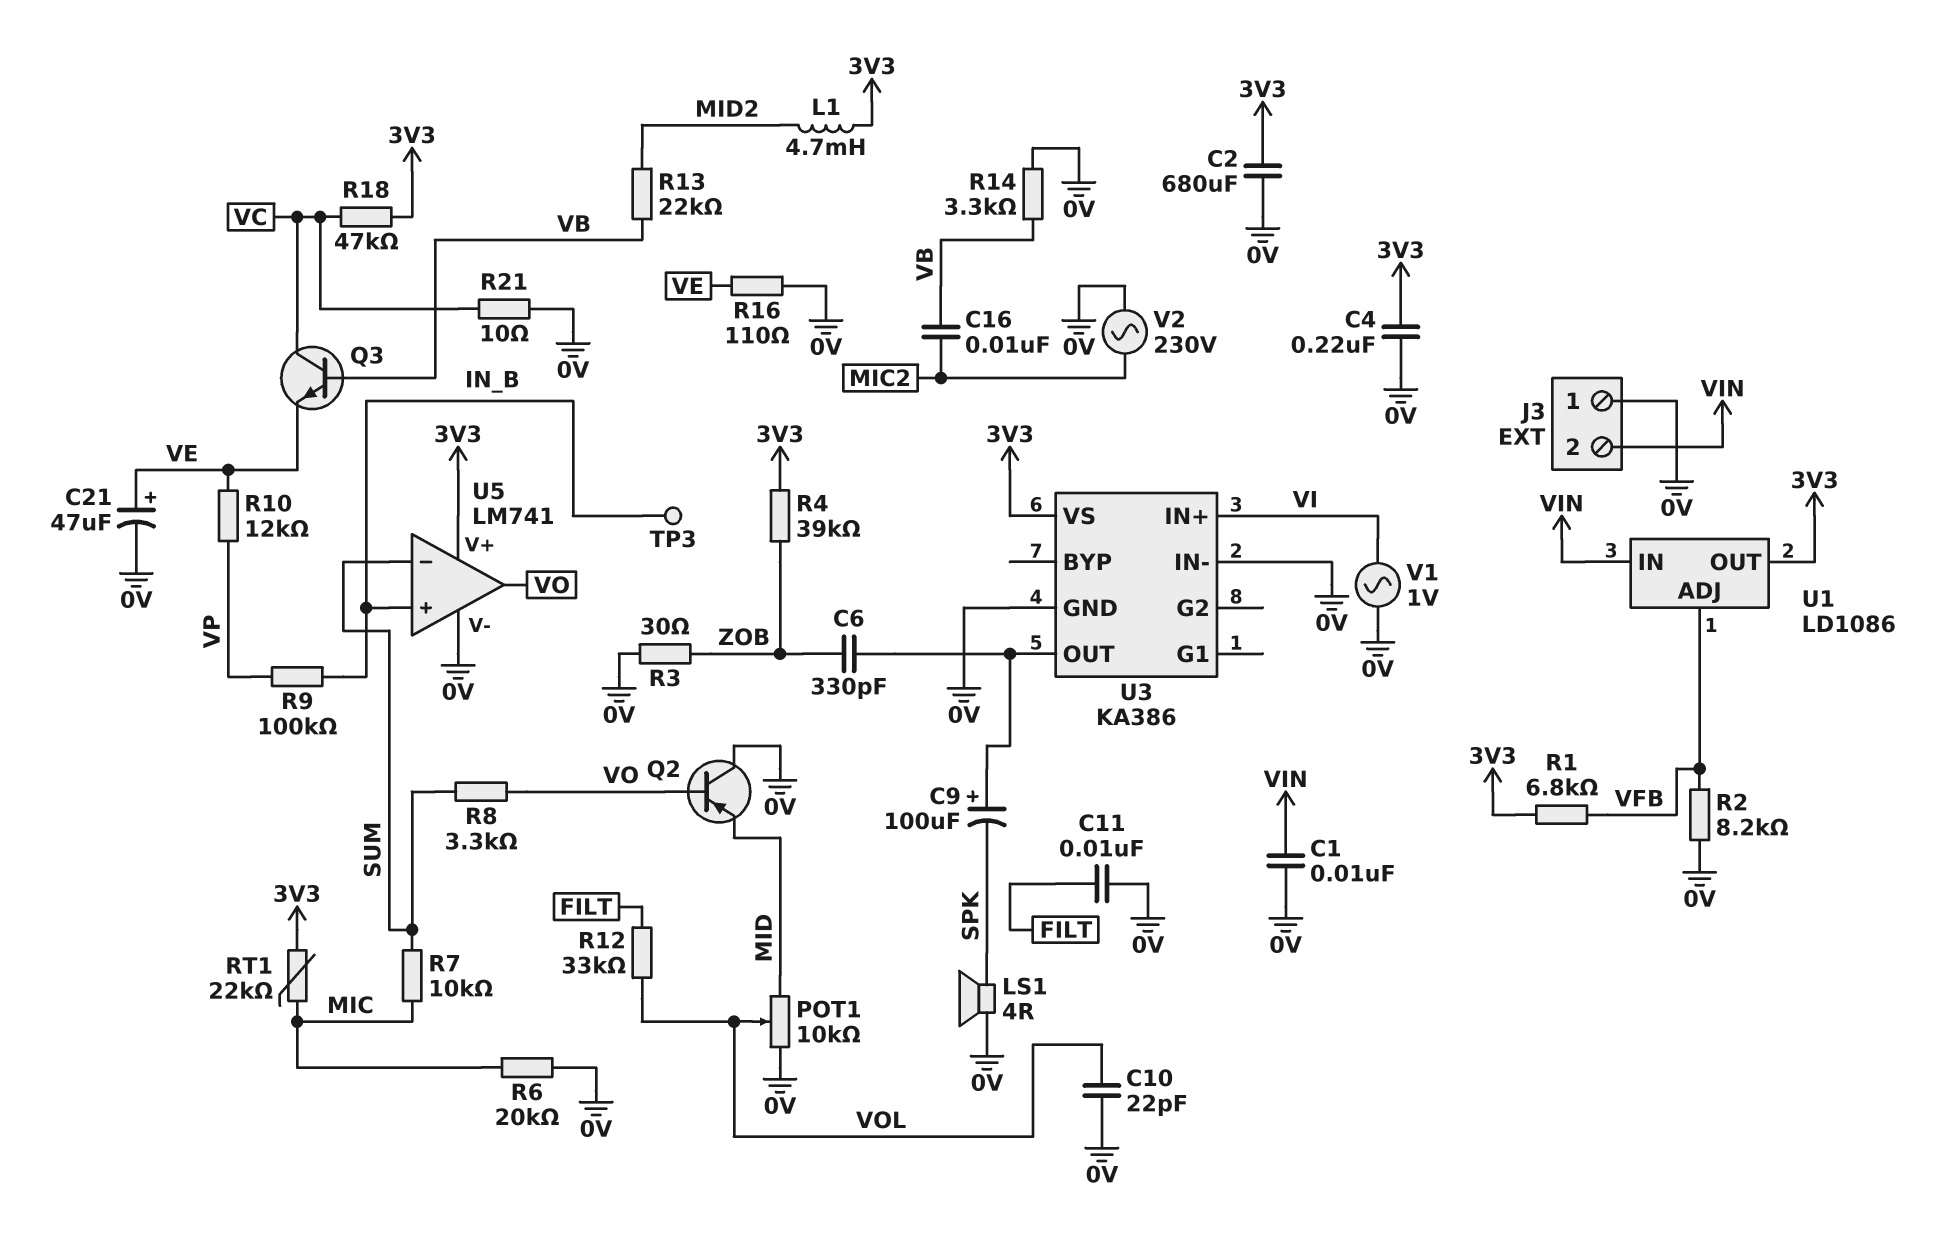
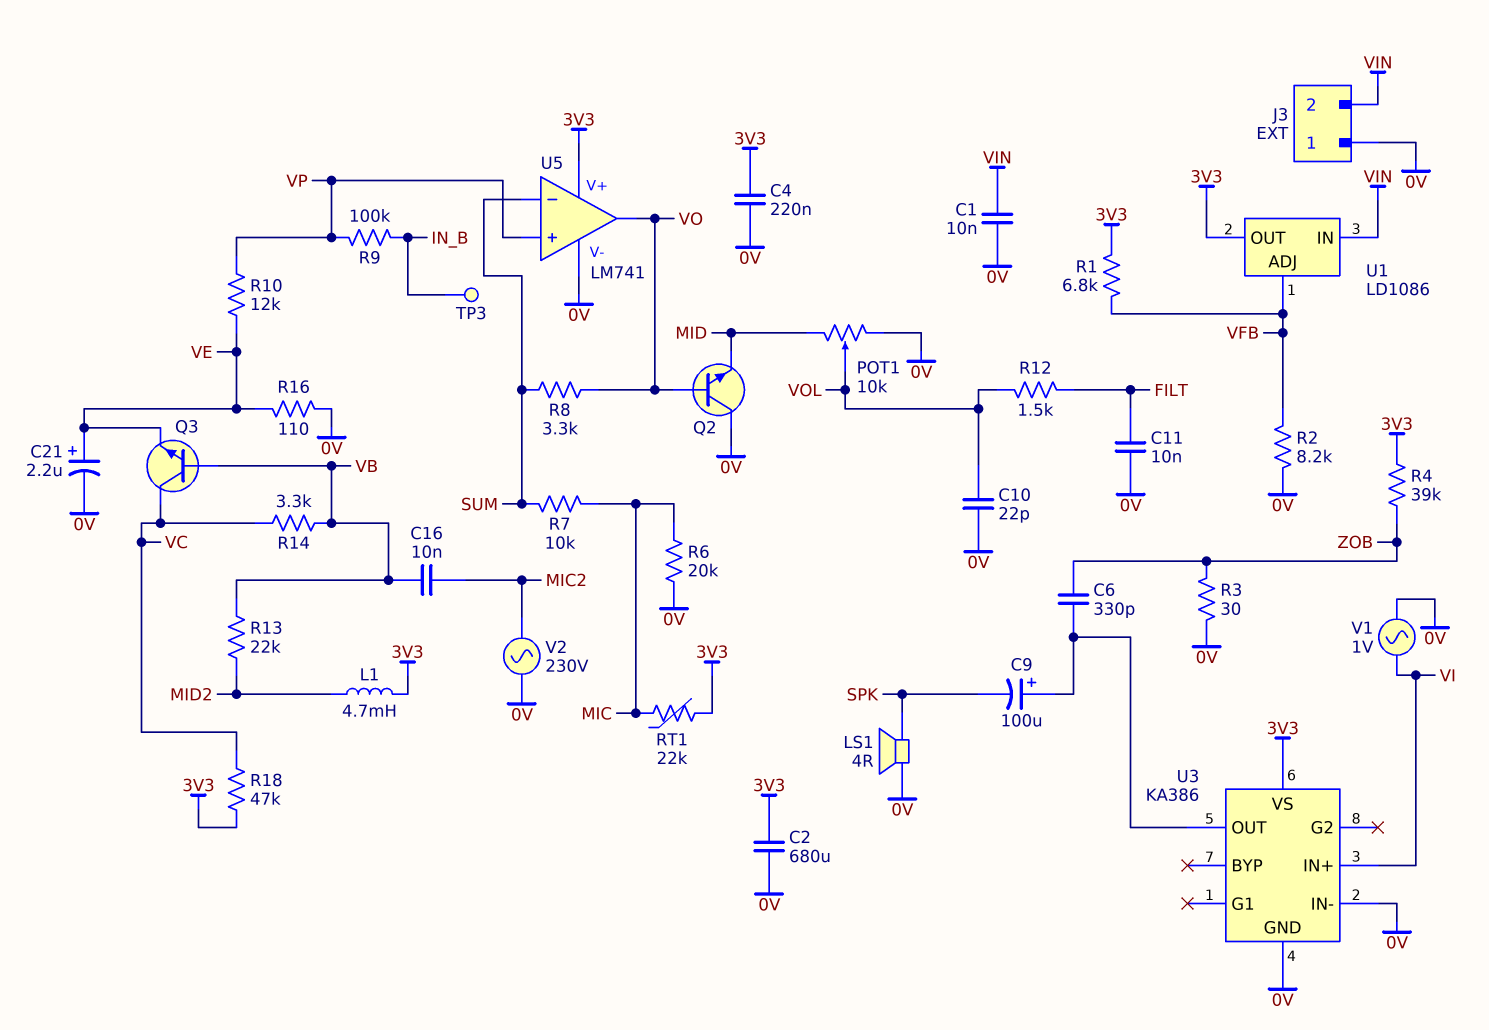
C21: 47uF (plus VE, minus 0V) -> 2.2uF (plus VE, minus 0V)
Q2: PNP (B VO, C 0V, E MID) -> NPN (B VO, C 0V, E MID)
R12: 33k (FILT, VOL) -> 1.5k (FILT, VOL)
R14: 3.3k (0V, VB) -> 3.3k (VB, VC)
R21: 10 (0V, VC) -> none
U5 pin in+: IN_B -> VP

